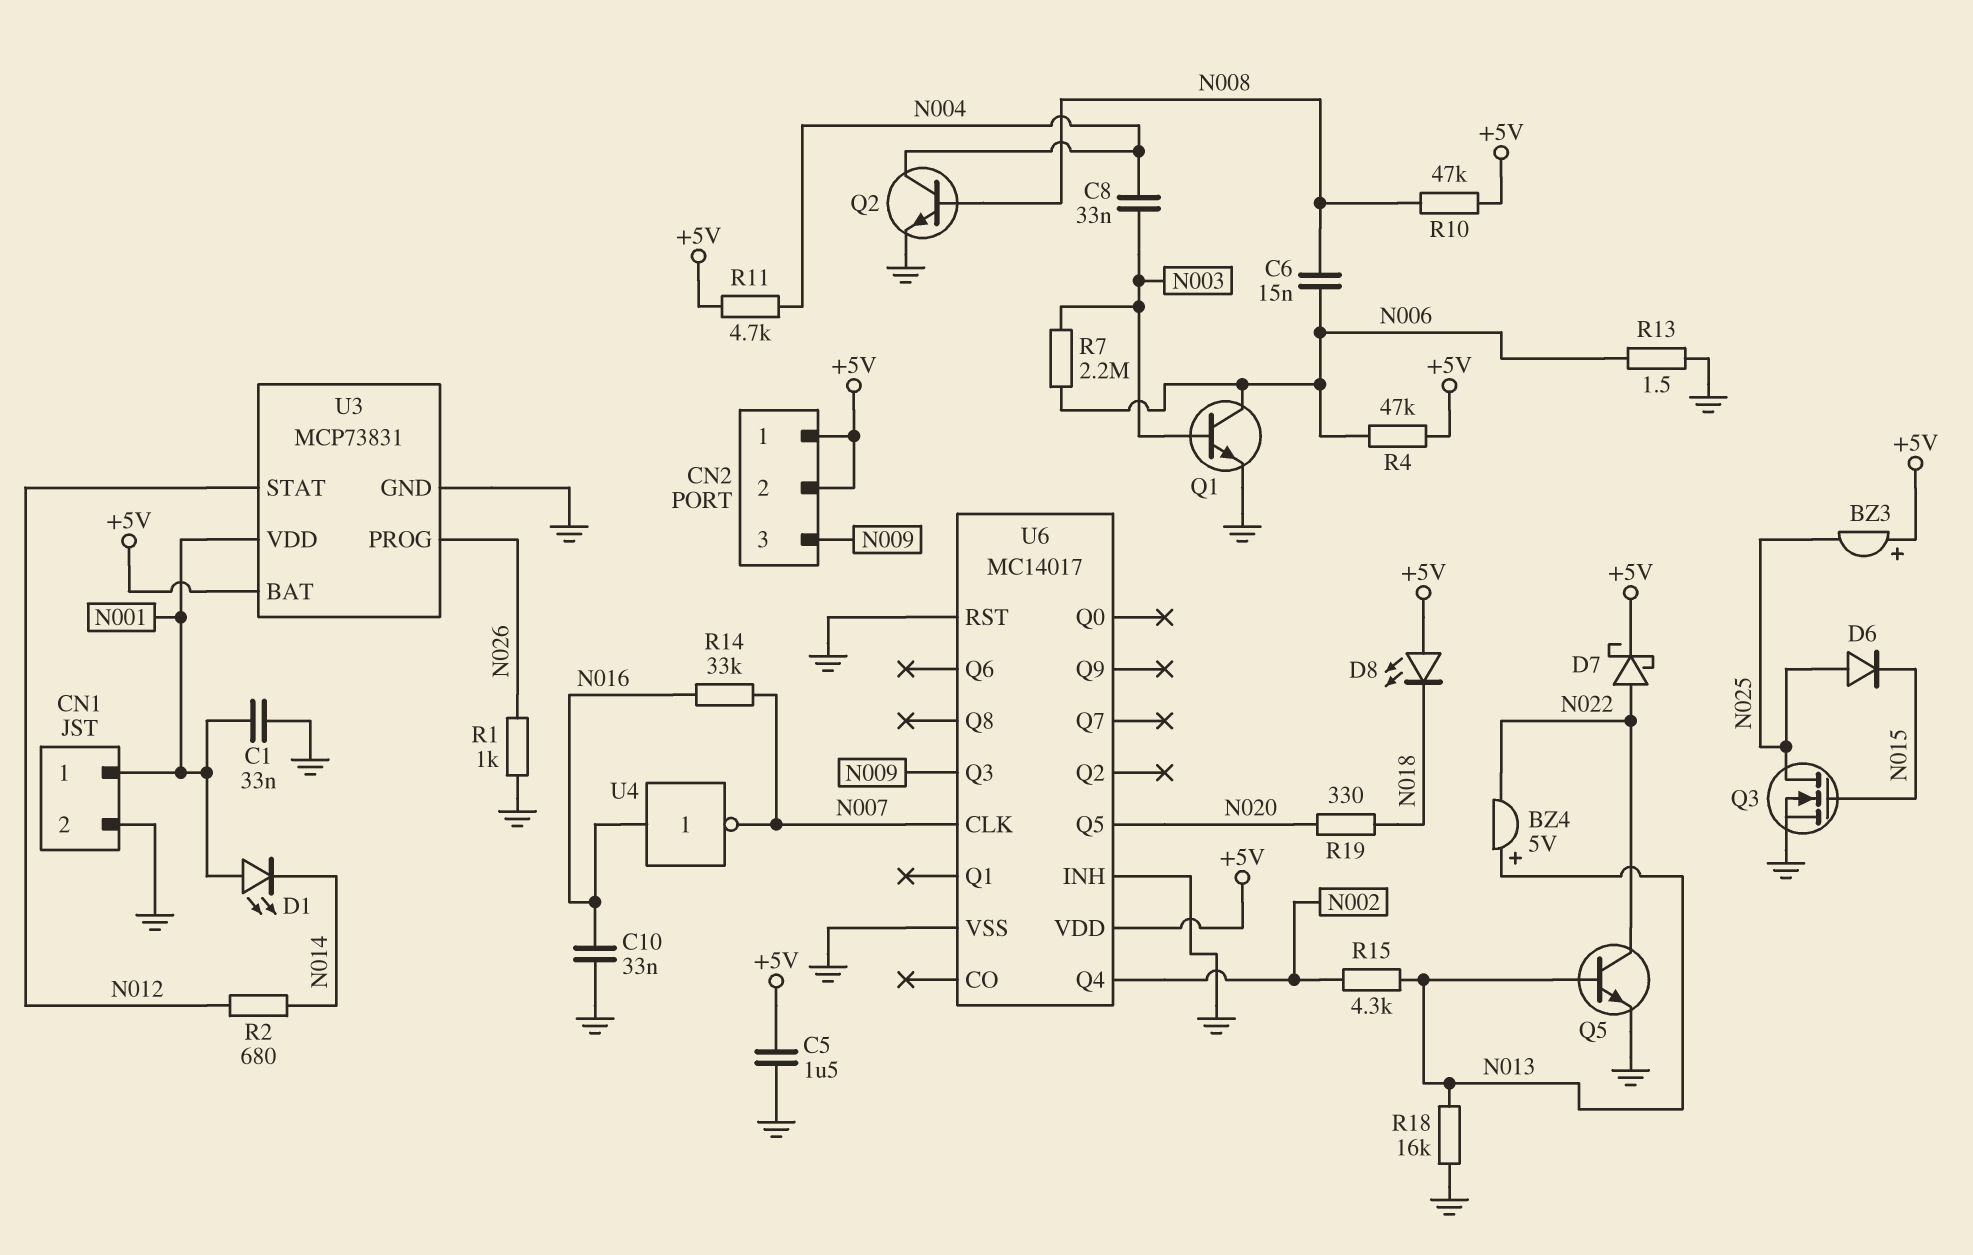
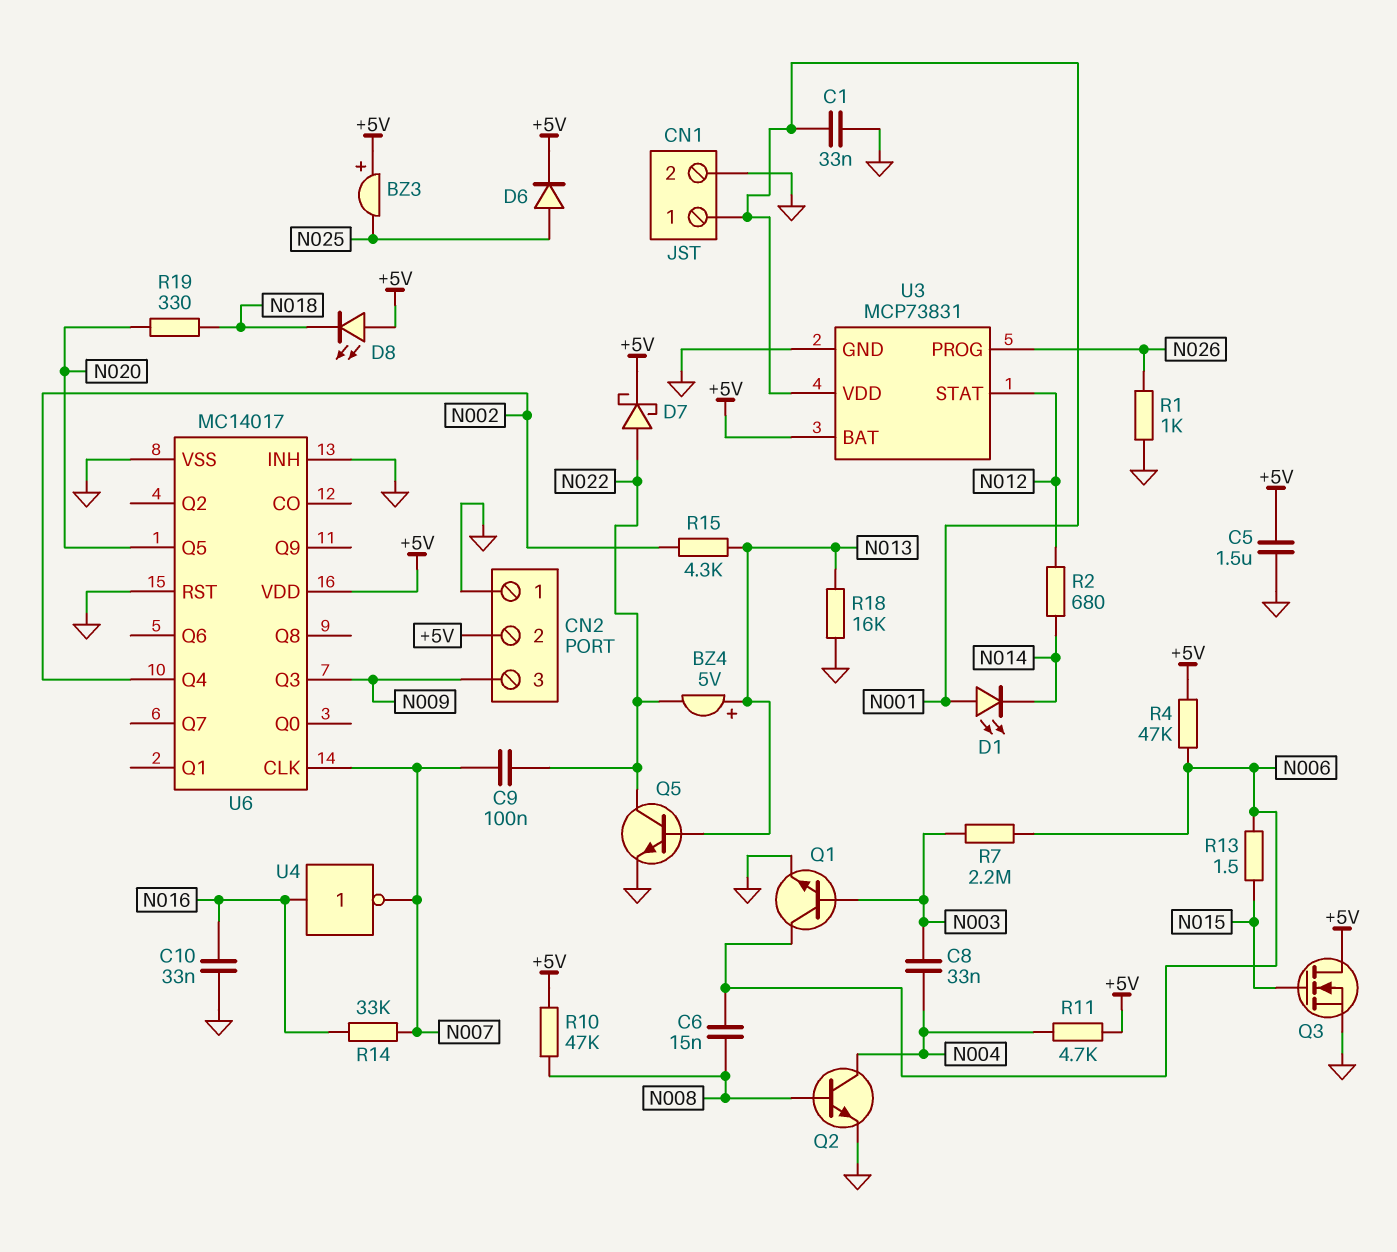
C9: none -> 100nF (N007, N022)
CN2 pin 1: +5V -> GND
D6: diode (A N025, K N015) -> diode (A N025, K +5V)
Q3: NMOS (G N015, D N025, S GND) -> NMOS (G N015, D +5V, S GND)
R13: 1.5 (GND, N006) -> 1.5 (N006, N015)

